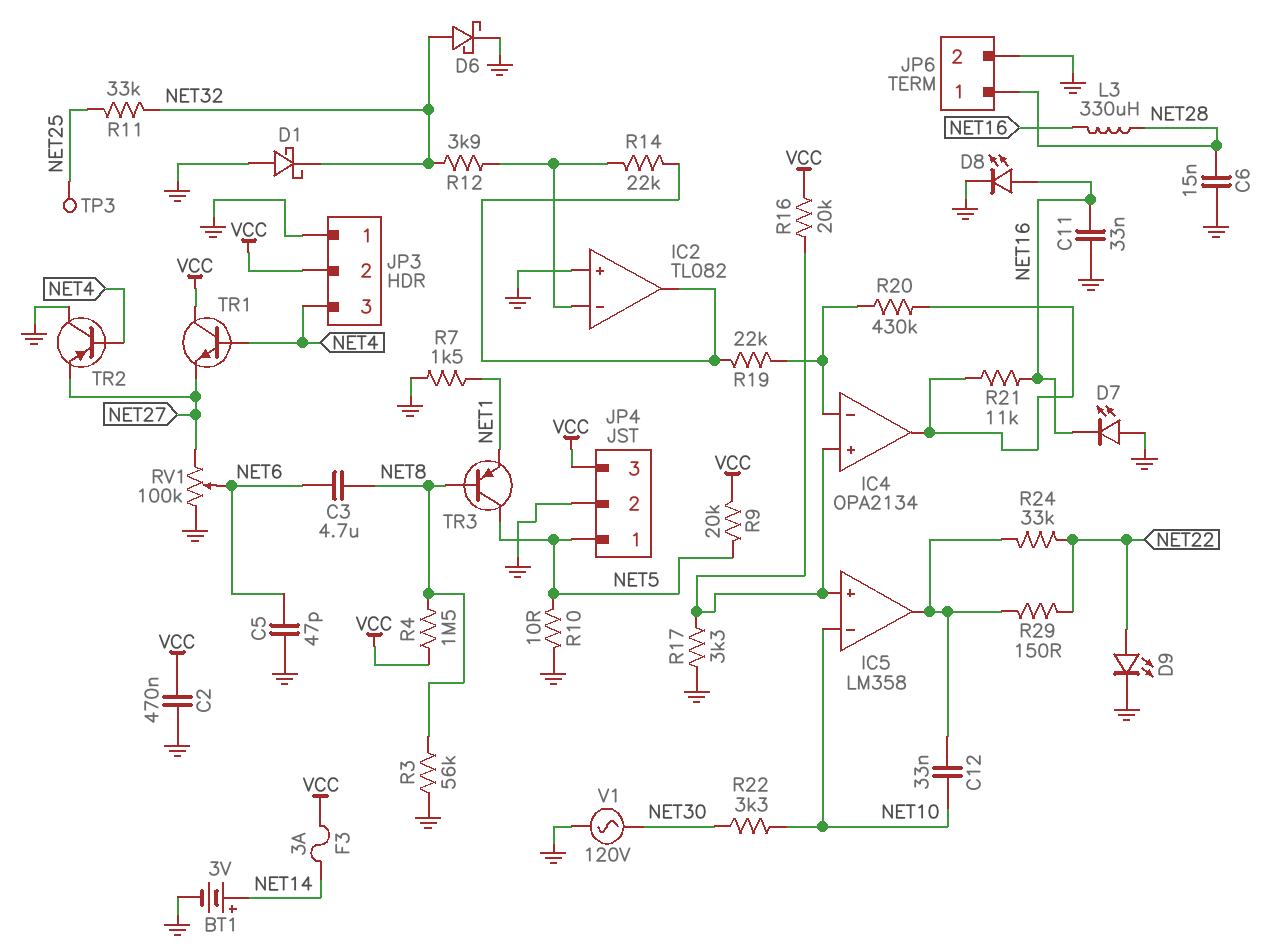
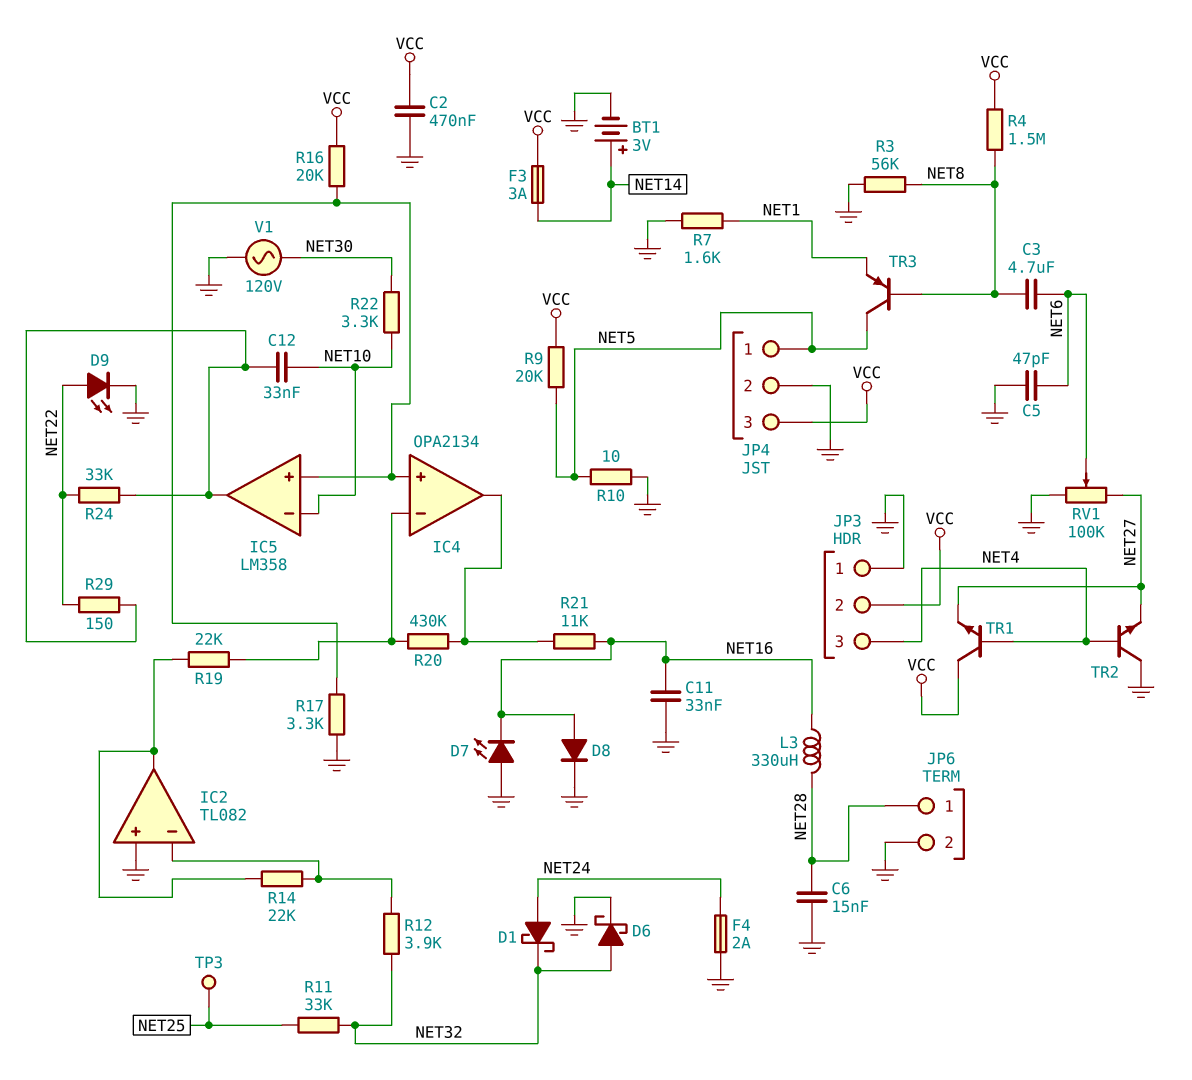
D1: schottky (A GND, K NET32) -> schottky (A NET24, K NET32)
D8: LED (A NET16, K GND) -> diode (A NET16, K GND)
F4: none -> 2A (GND, NET24)
R7: 1.5k (GND, NET1) -> 1.6k (GND, NET1)
TR2: PNP (B NET4, C GND, E NET27) -> NPN (B NET4, C GND, E NET27)

